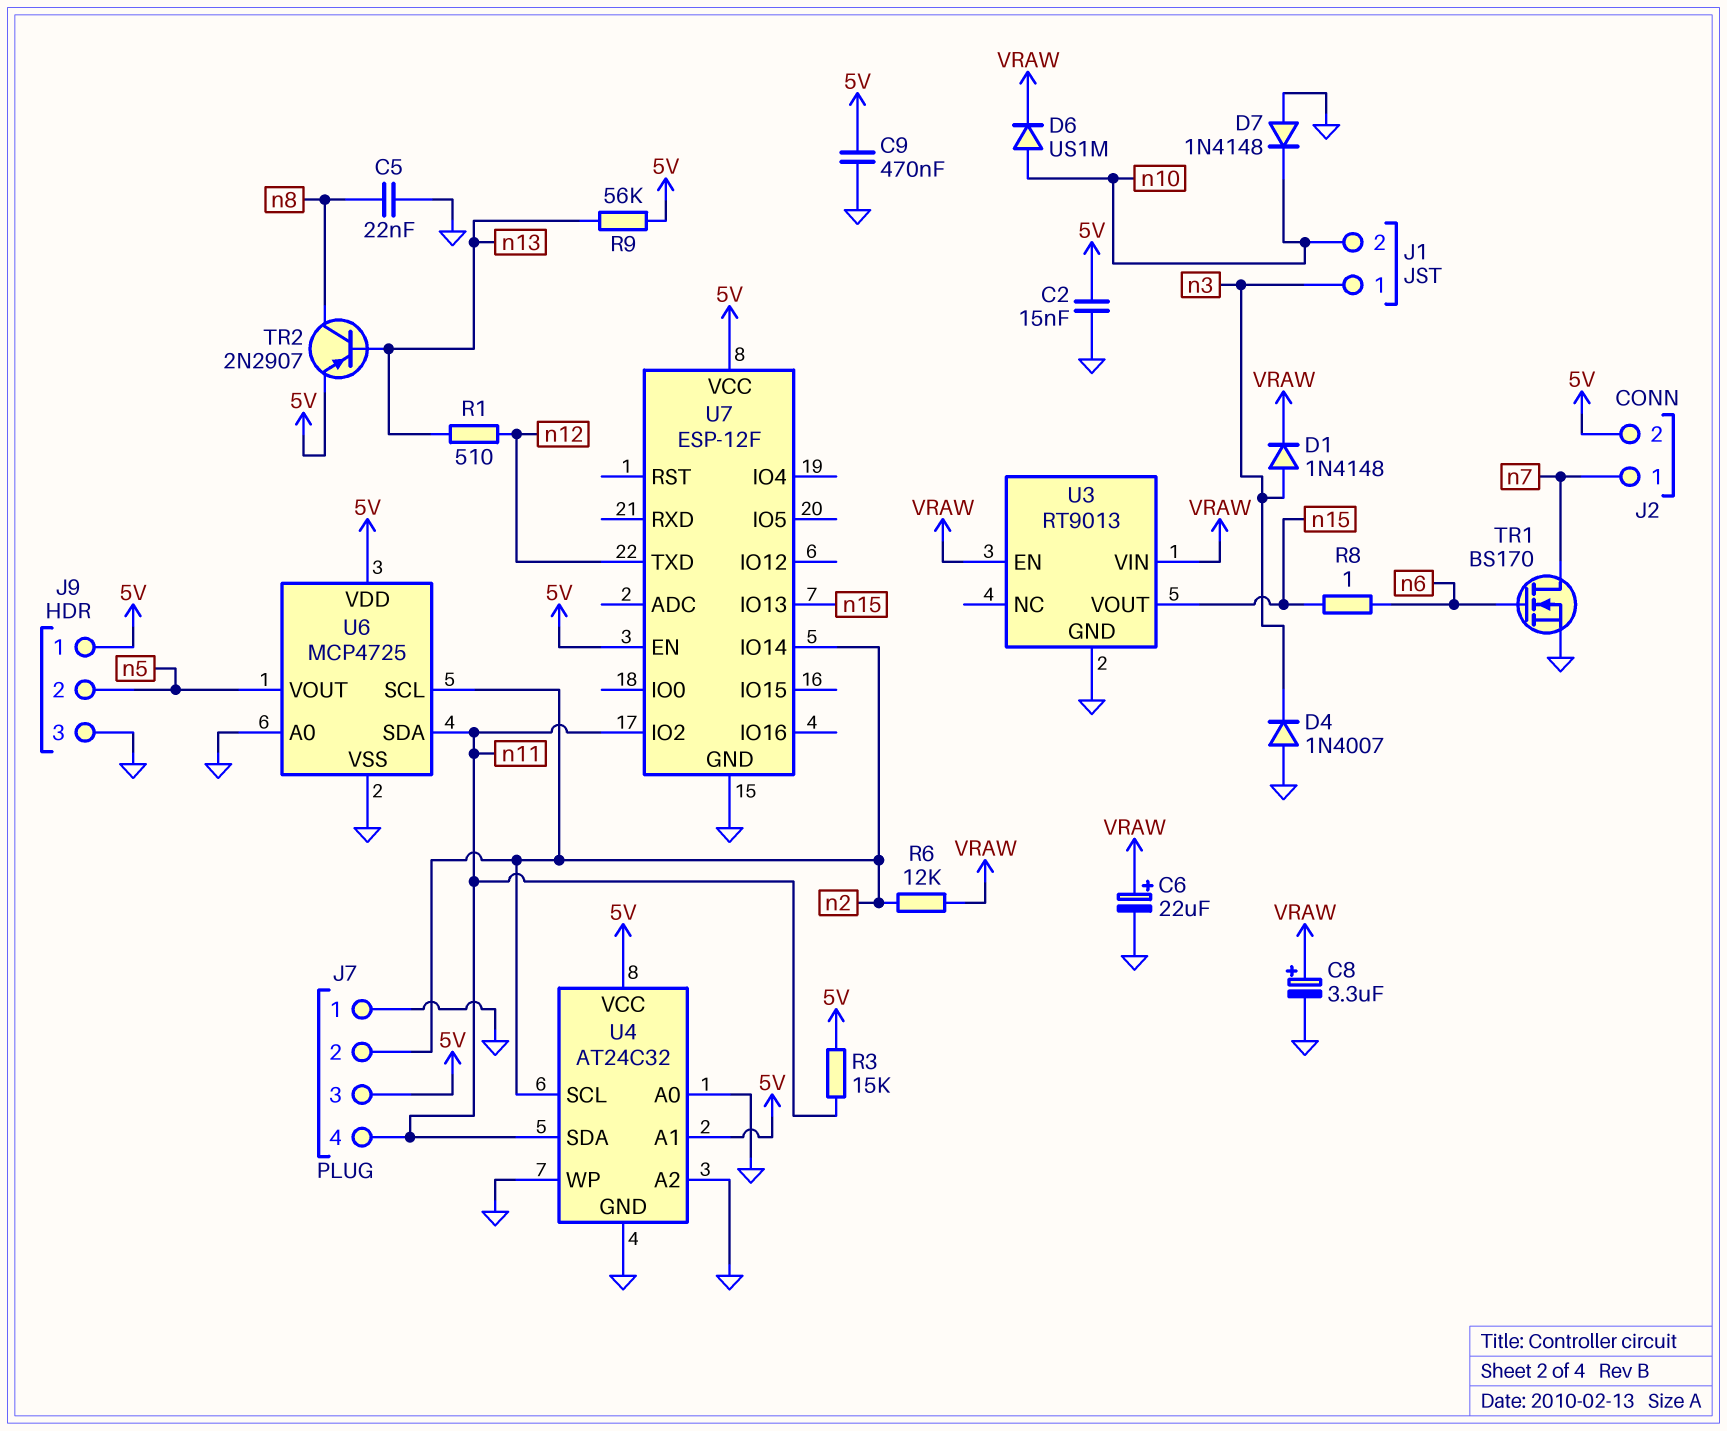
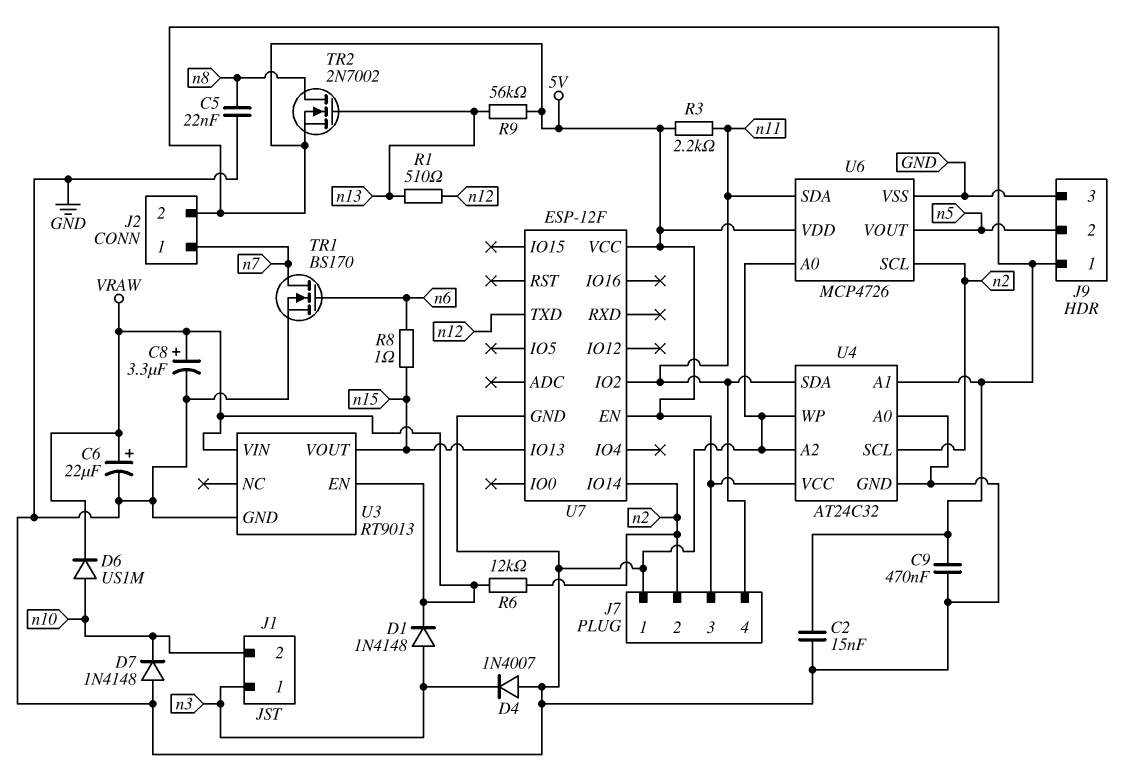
R3: 15k (5V, n11) -> 2.2k (5V, n11)
TR2: PNP 2N2907 (B n13, C n8, E 5V) -> NMOS 2N7002 (G n13, D n8, S 5V)
U6: MCP4725 -> MCP4726

